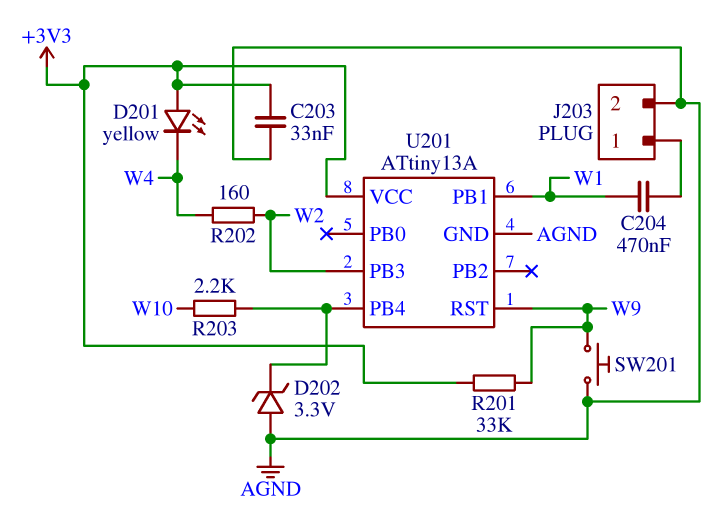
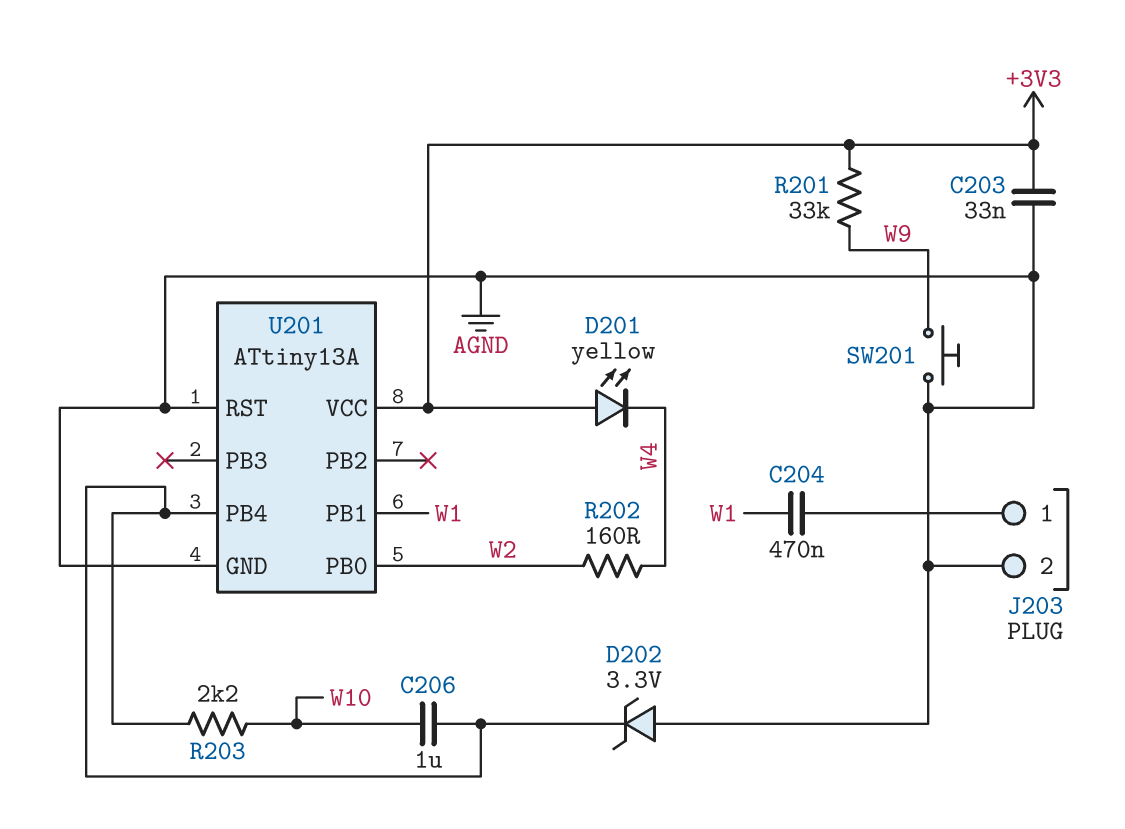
C206: none -> 1uF (U201/PB4, W10)
U201 pin PB0: none -> W2
U201 pin PB3: W2 -> none
U201 pin RST: W9 -> AGND

